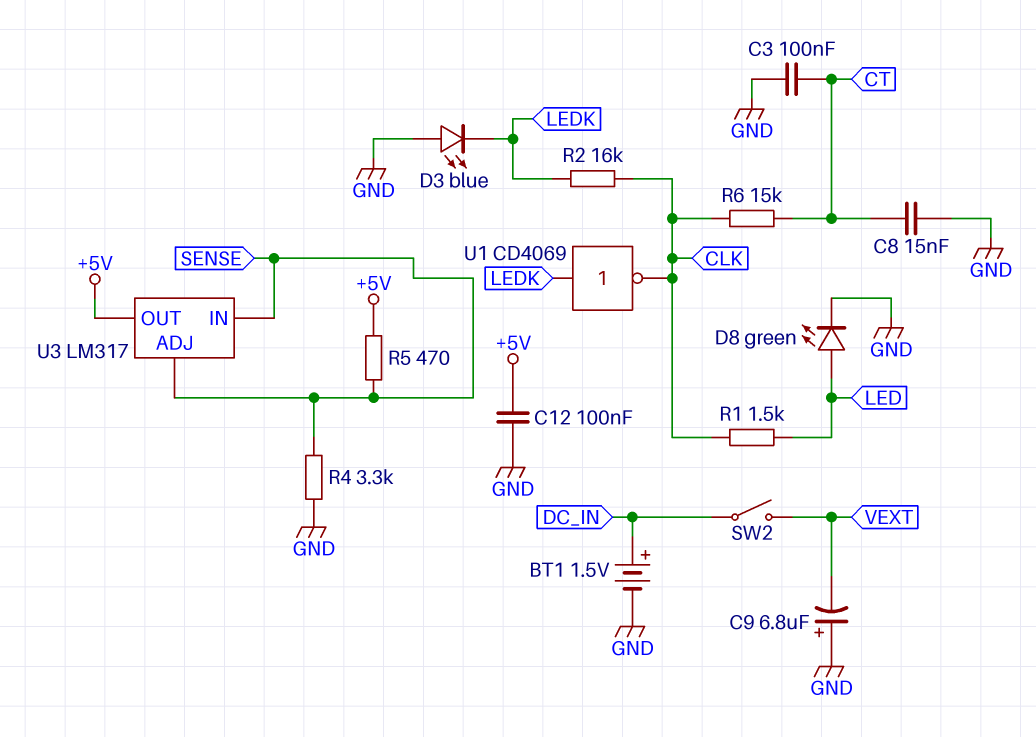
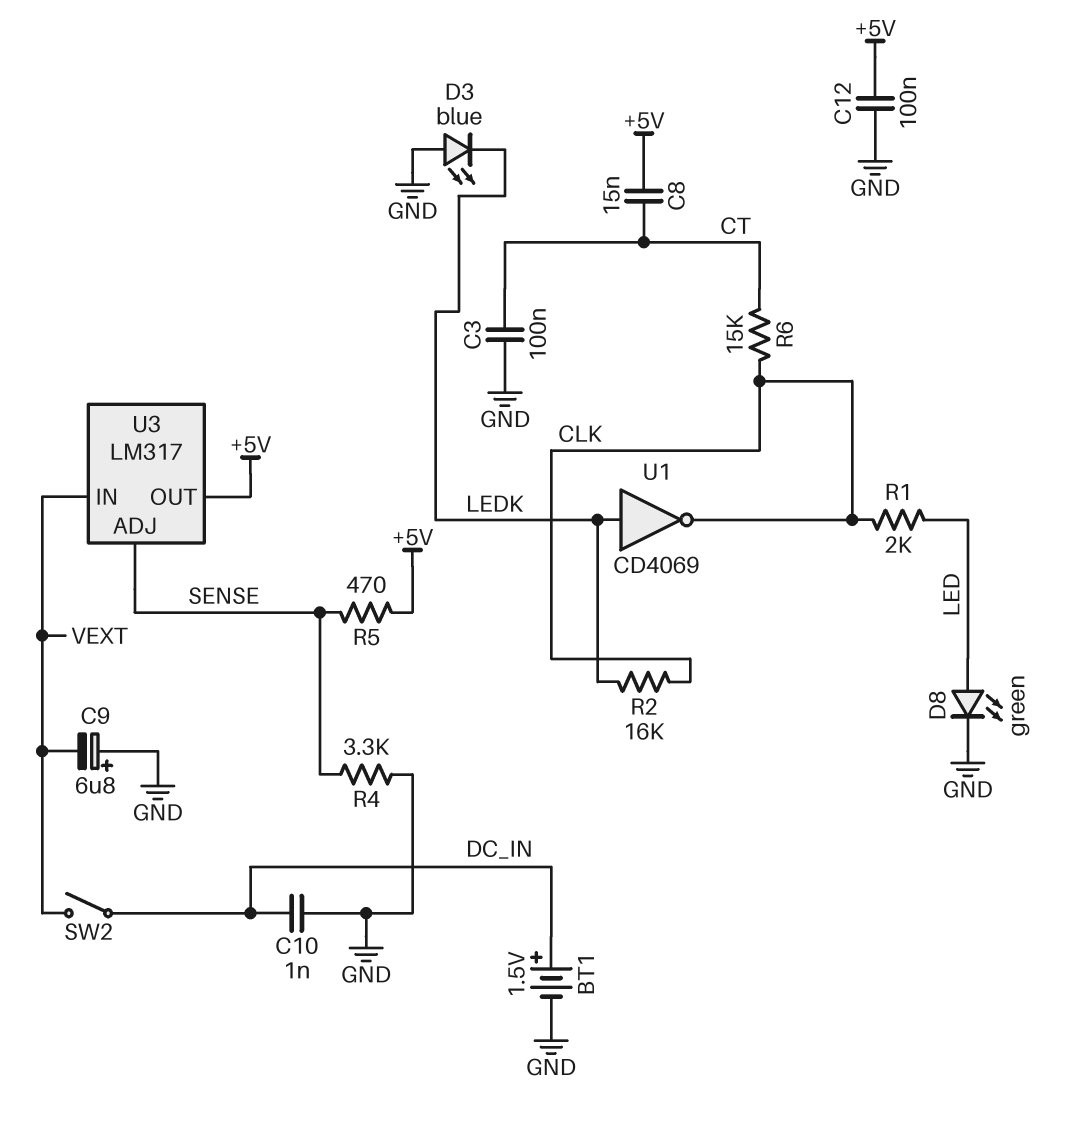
C8: 15nF (CT, GND) -> 15nF (+5V, CT)
C10: none -> 1nF (DC_IN, GND)
R1: 1.5k (CLK, LED) -> 2k (CLK, LED)
U3 pin IN: SENSE -> VEXT

